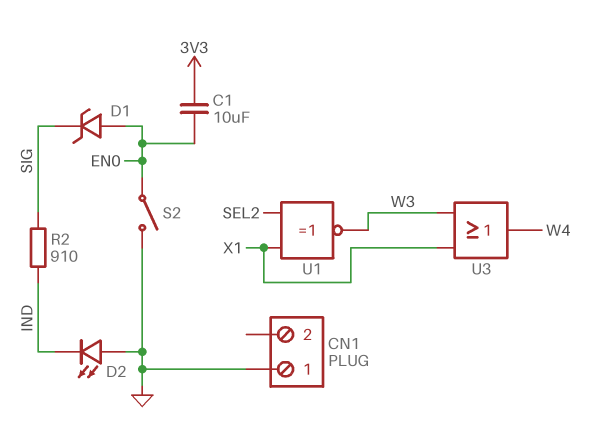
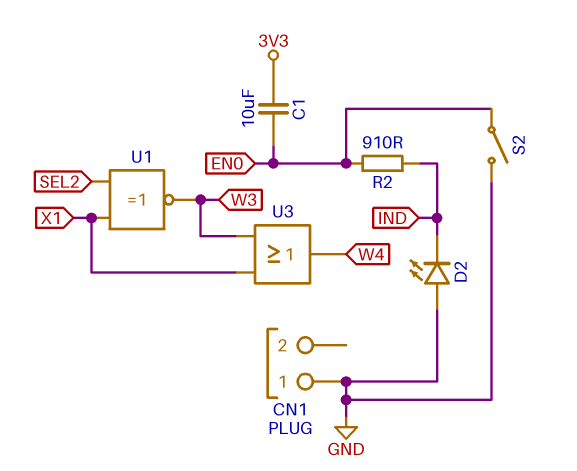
D1: zener (A EN0, K SIG) -> none
R2: 910 (IND, SIG) -> 910 (EN0, IND)

